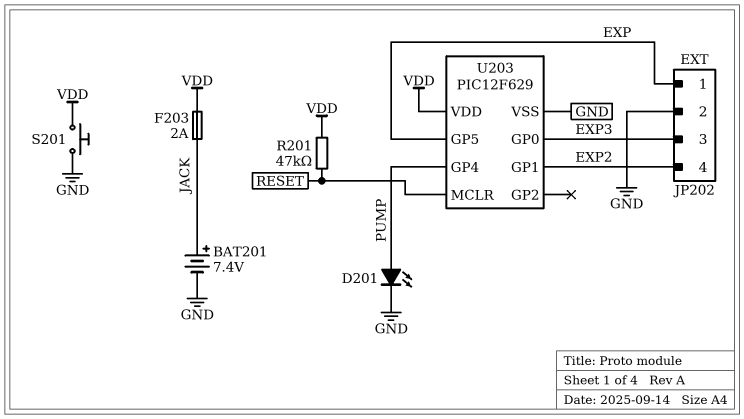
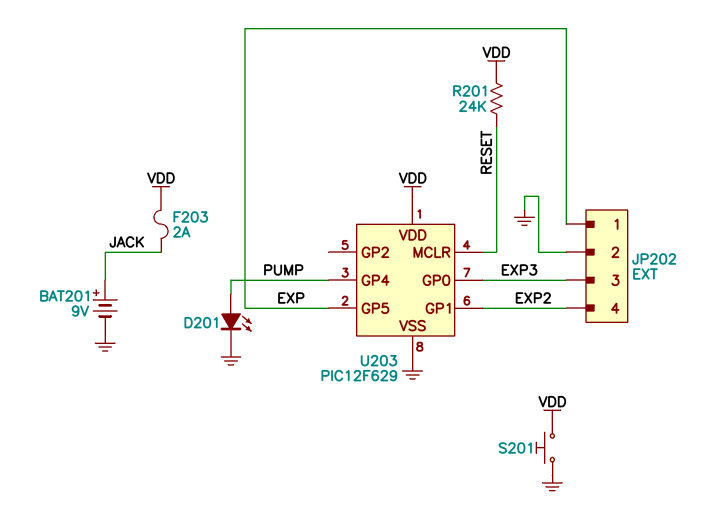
BAT201: 7.4V (plus JACK, minus GND) -> 9V (plus JACK, minus GND)
R201: 47k (RESET, VDD) -> 24k (RESET, VDD)

